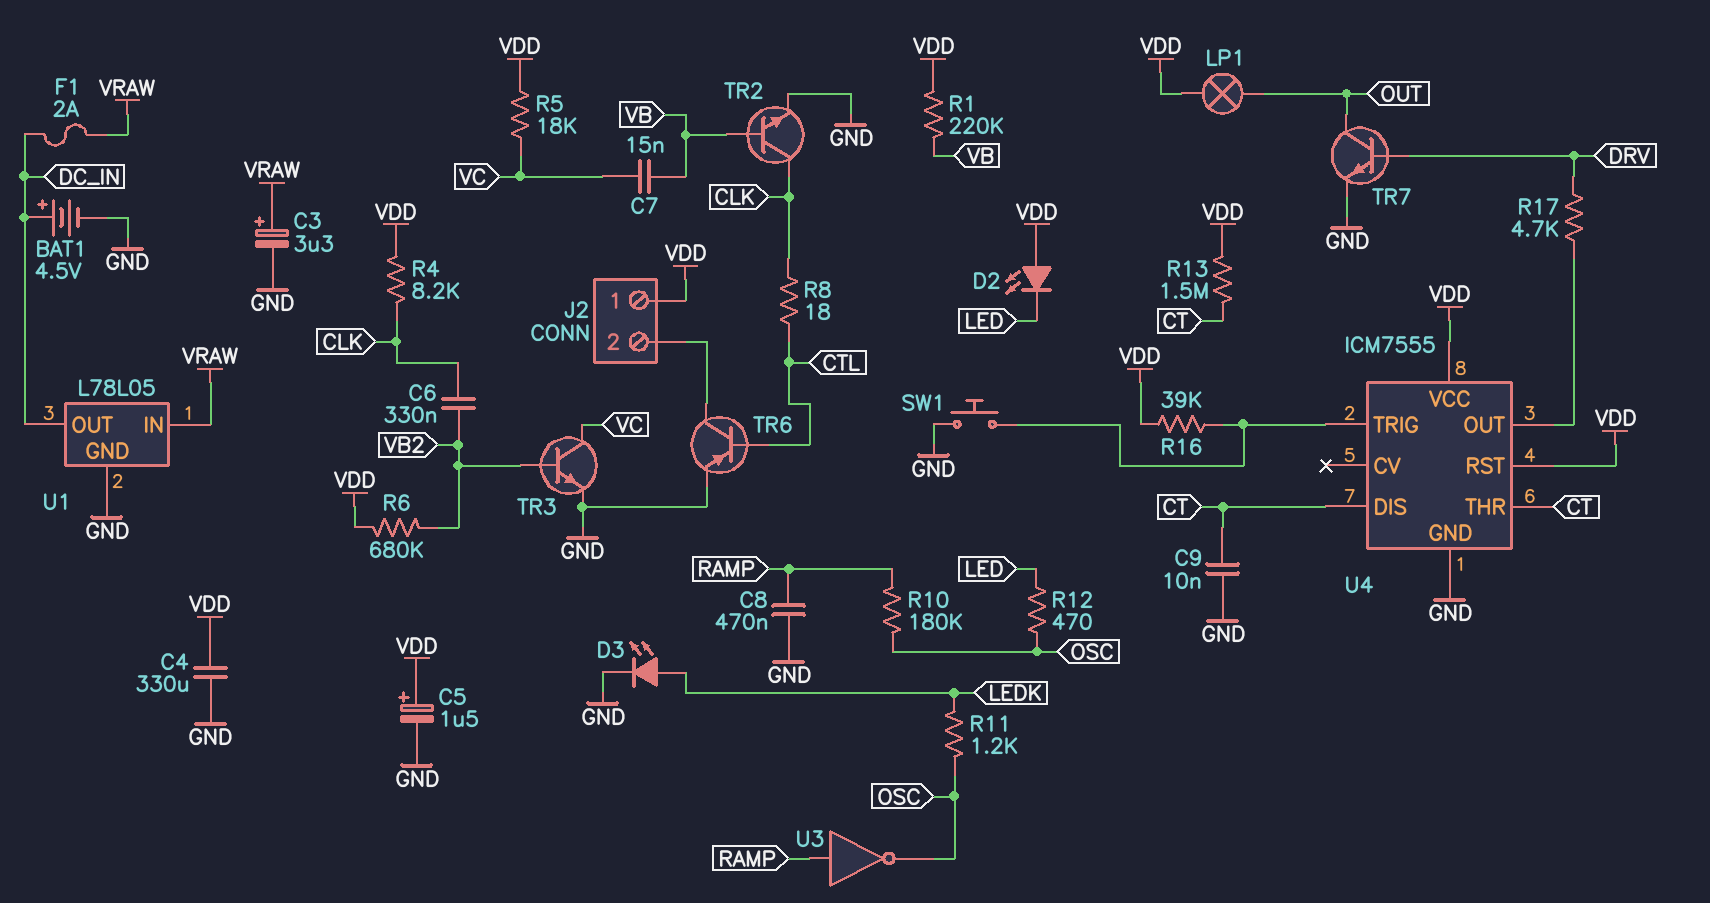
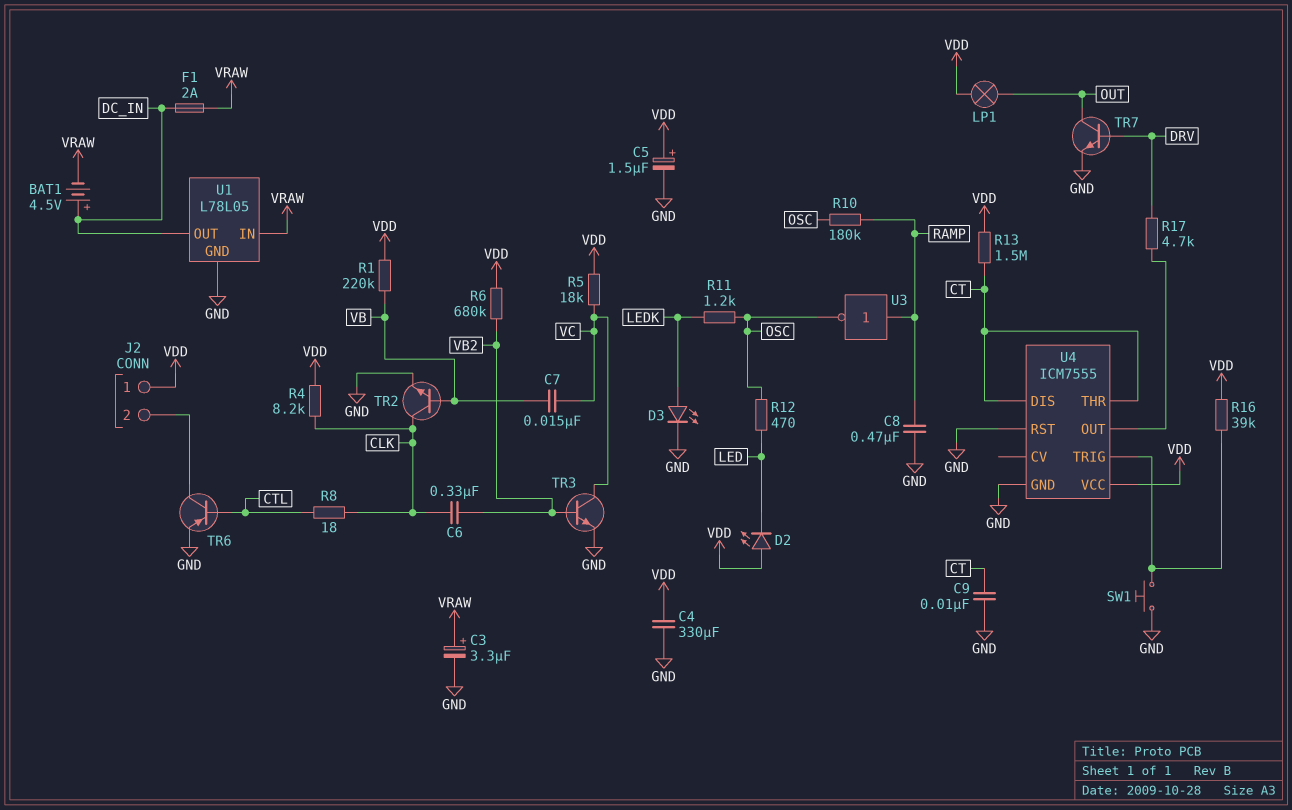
BAT1: 4.5V (plus DC_IN, minus GND) -> 4.5V (plus DC_IN, minus VRAW)
U4 pin RST: VDD -> GND

